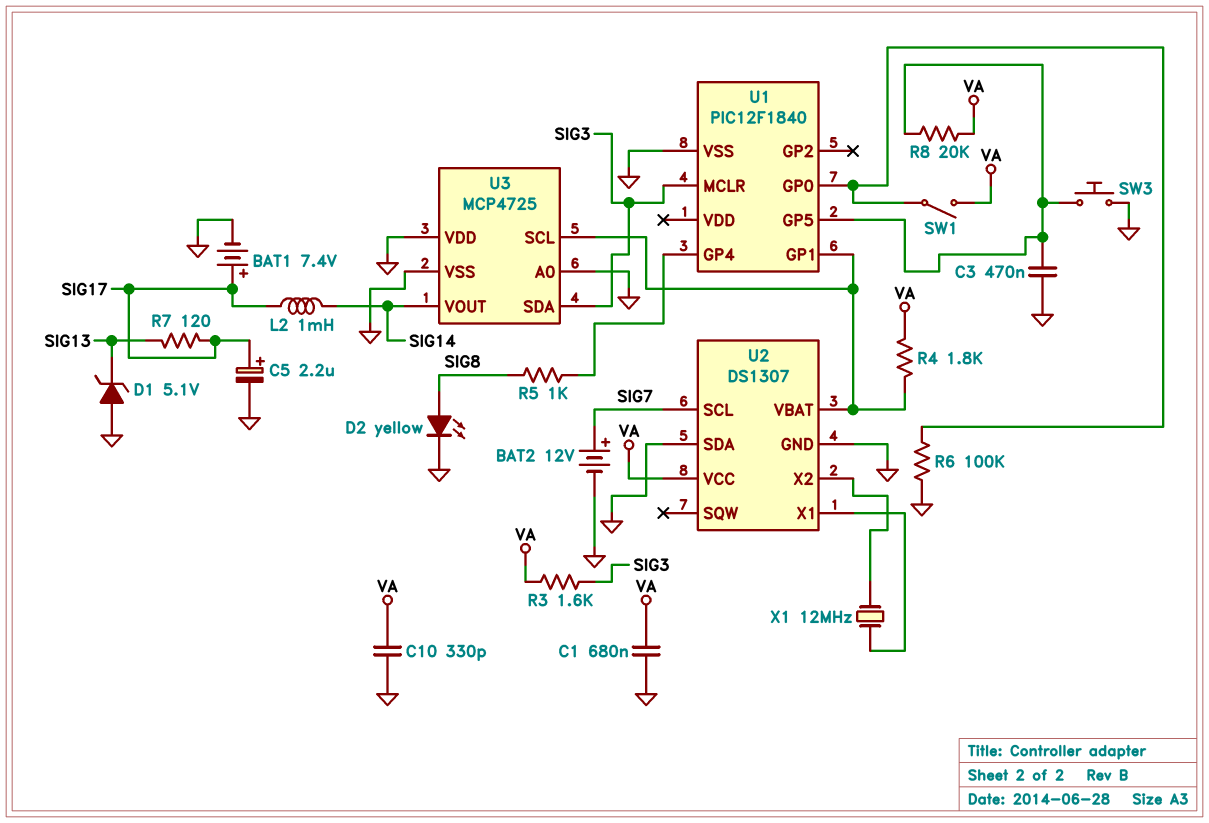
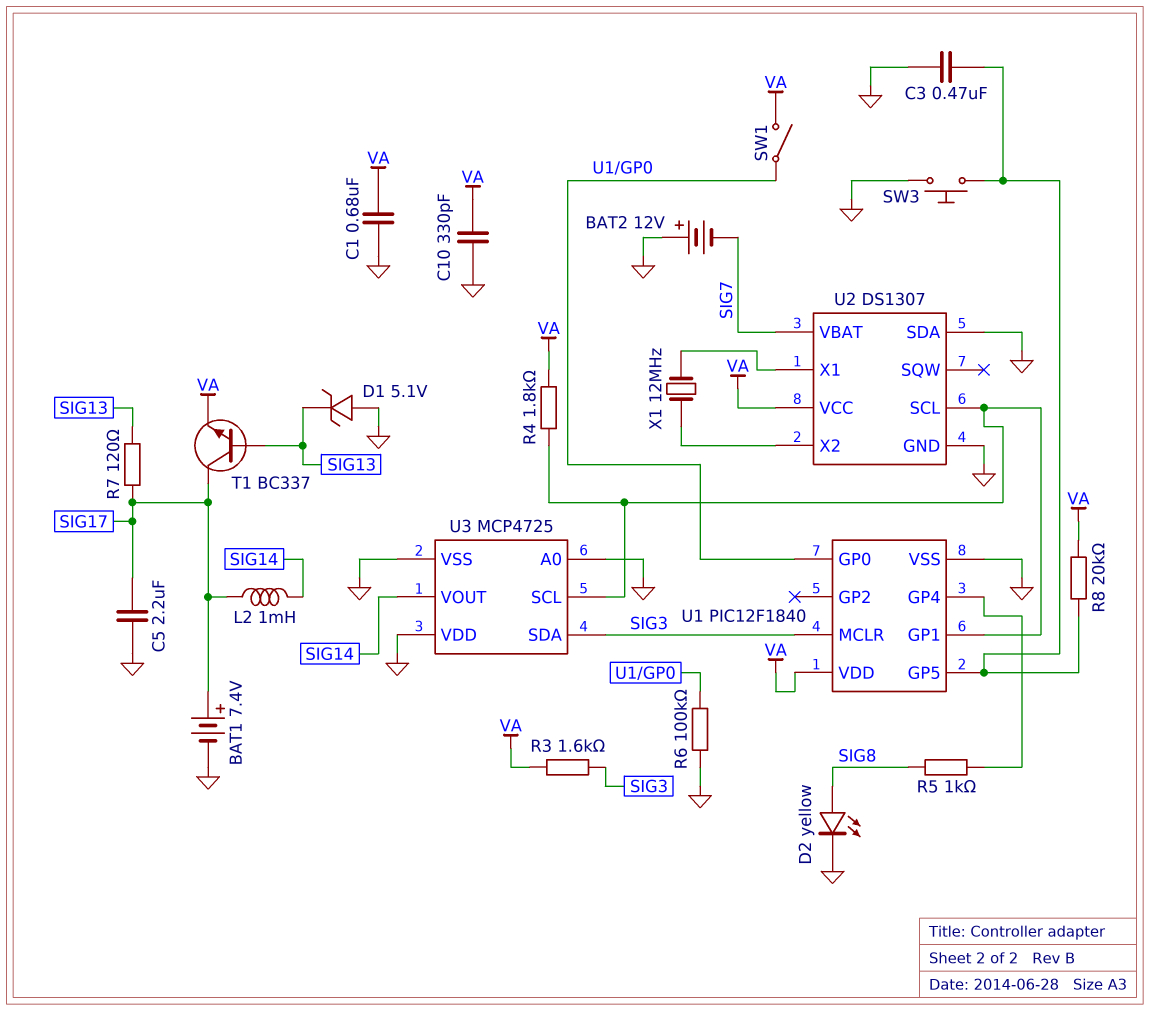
BAT2: 12V (plus SIG7, minus GND) -> 12V (plus GND, minus SIG7)
C5: 2.2uF (plus SIG17, minus GND) -> 2.2uF (GND, SIG17)
T1: none -> NPN BC337 (B SIG13, C SIG17, E VA)
U1 pin VDD: none -> VA
U2 pin SCL: SIG7 -> U1/GP1
U2 pin VBAT: U1/GP1 -> SIG7

